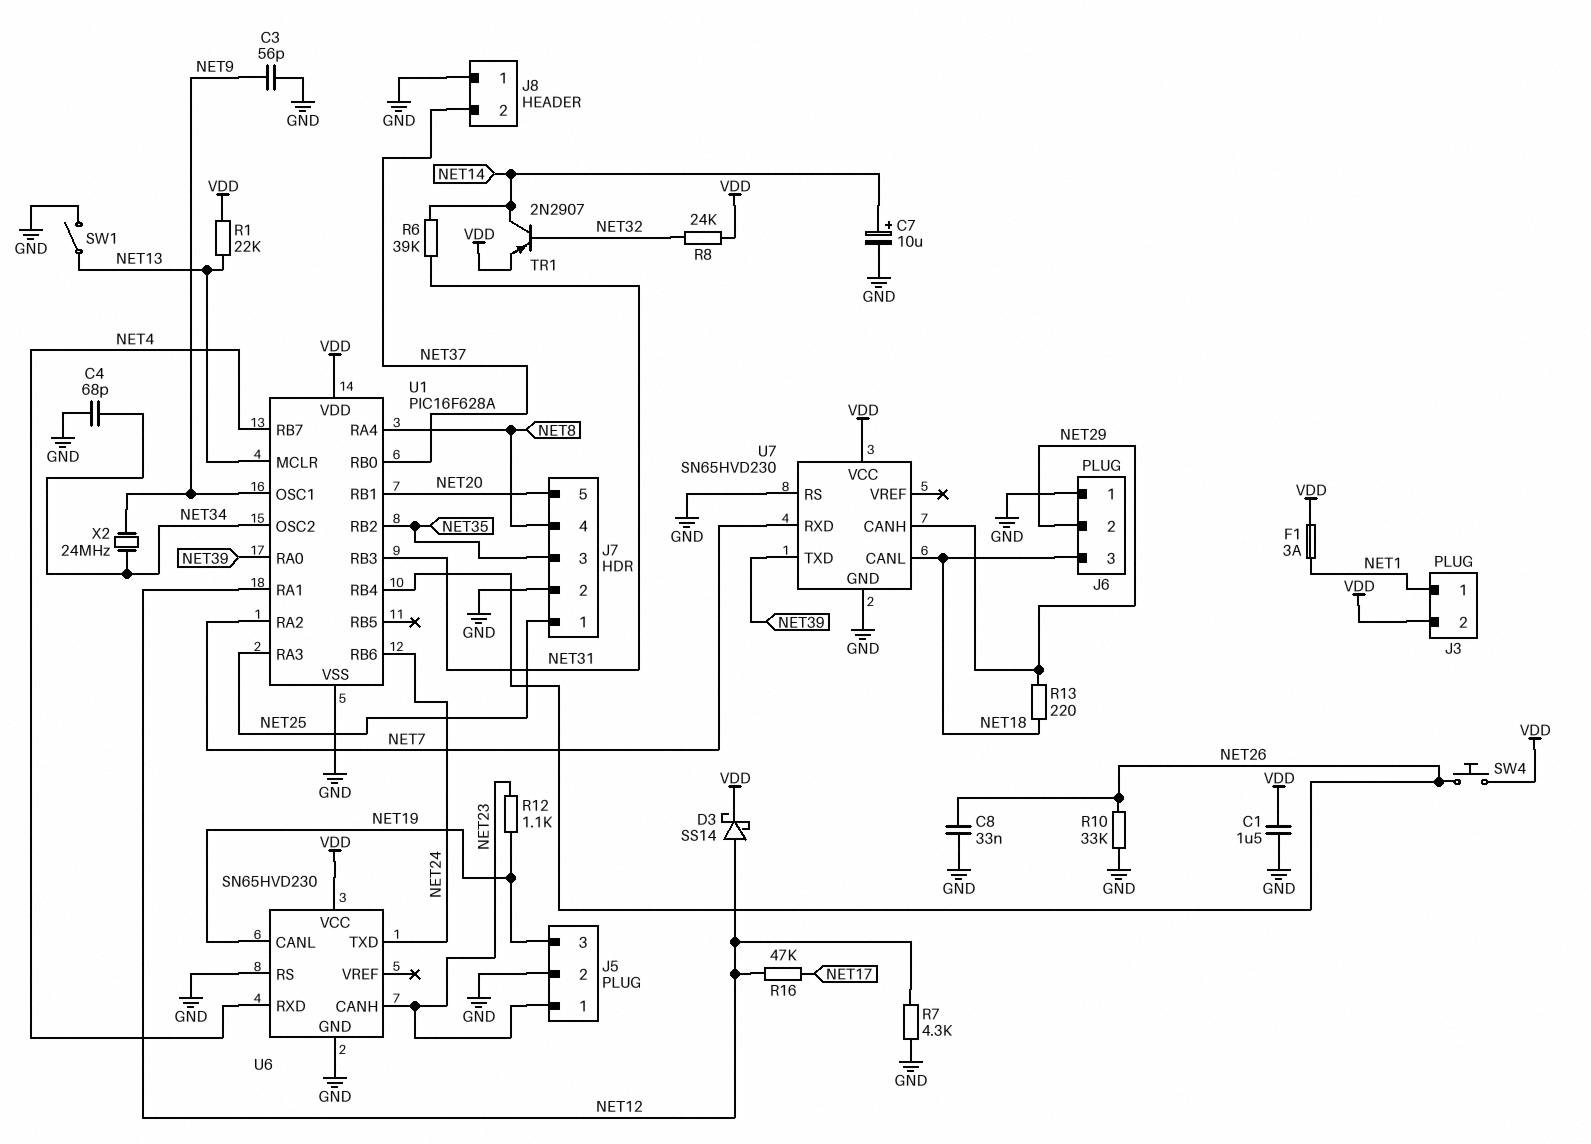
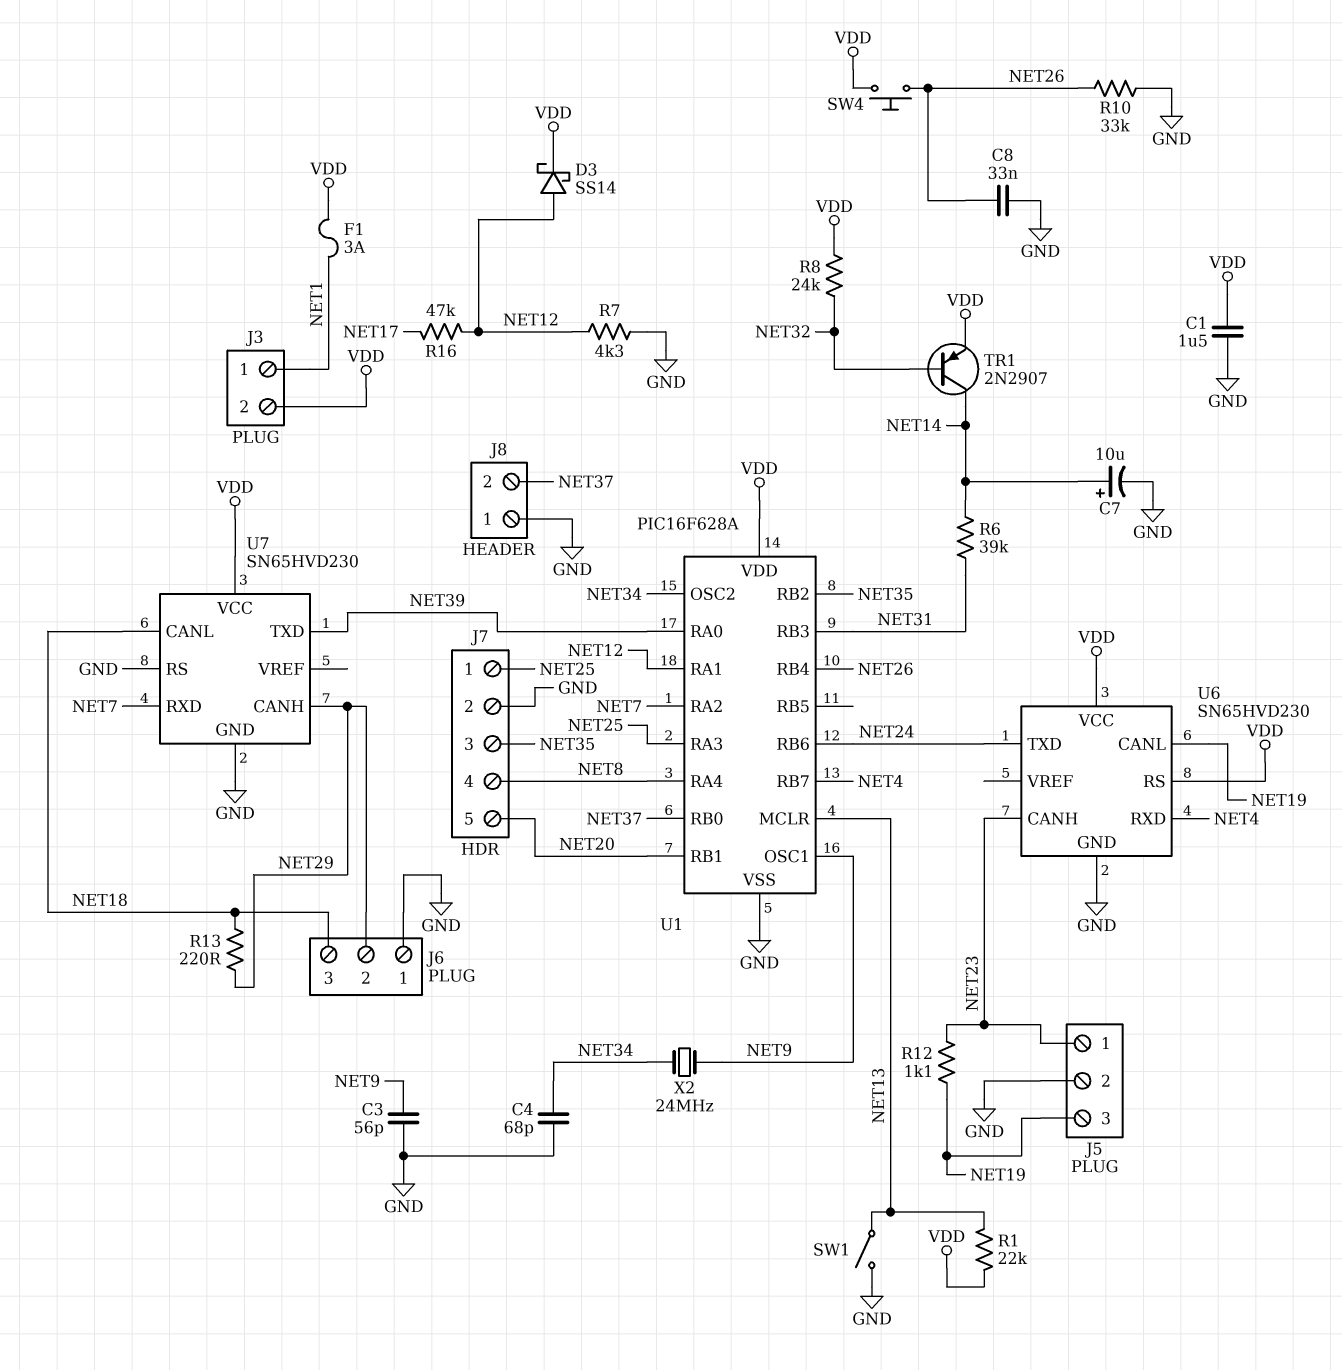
U6 pin RS: GND -> VDD

